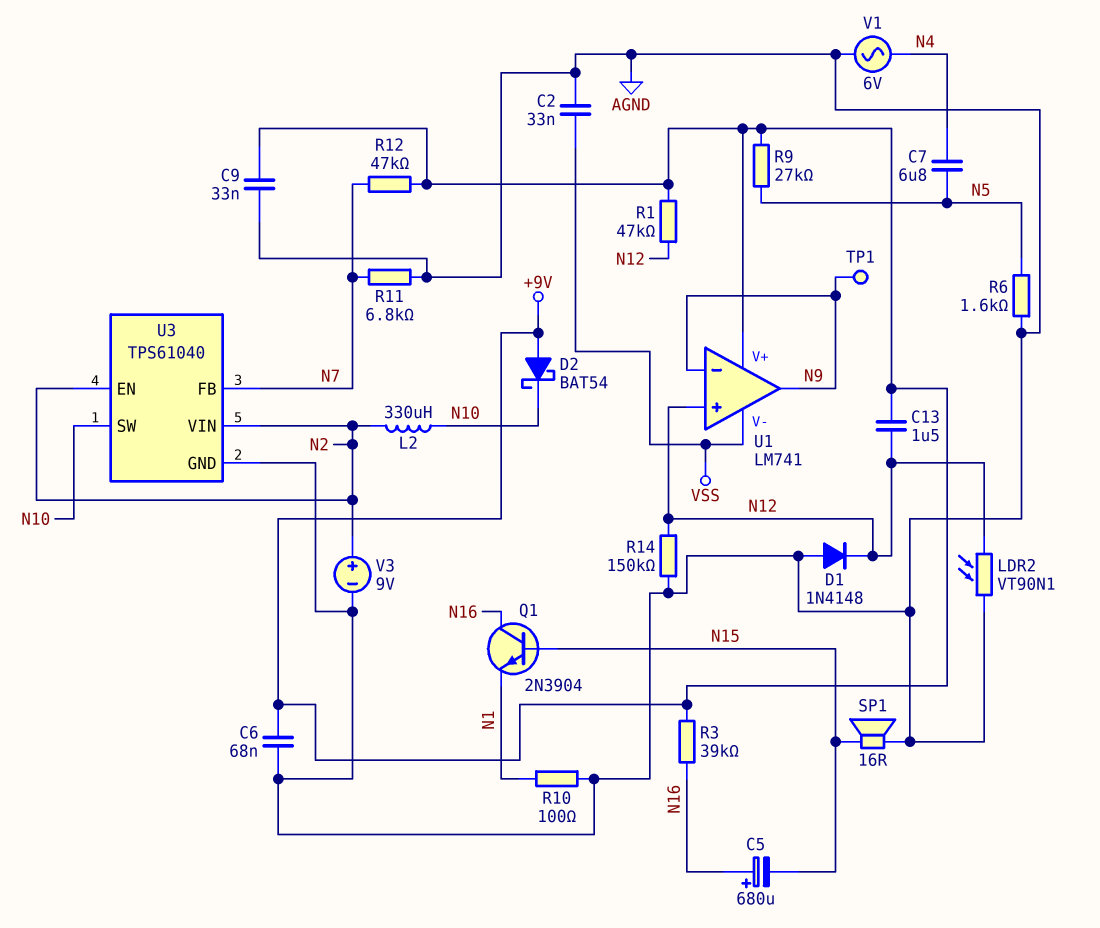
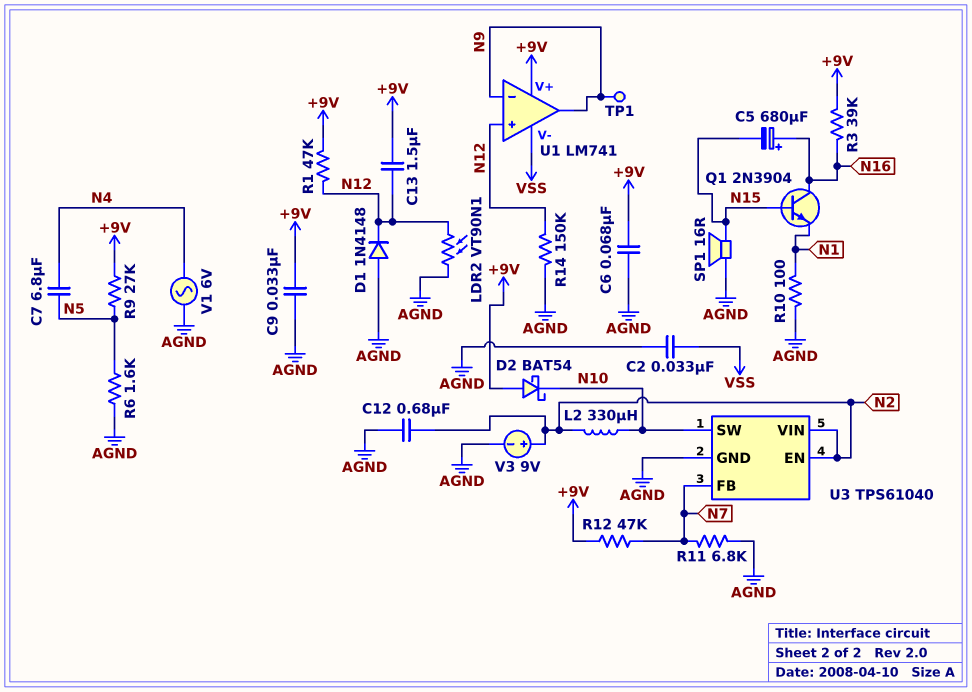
C12: none -> 680nF (AGND, N2)

